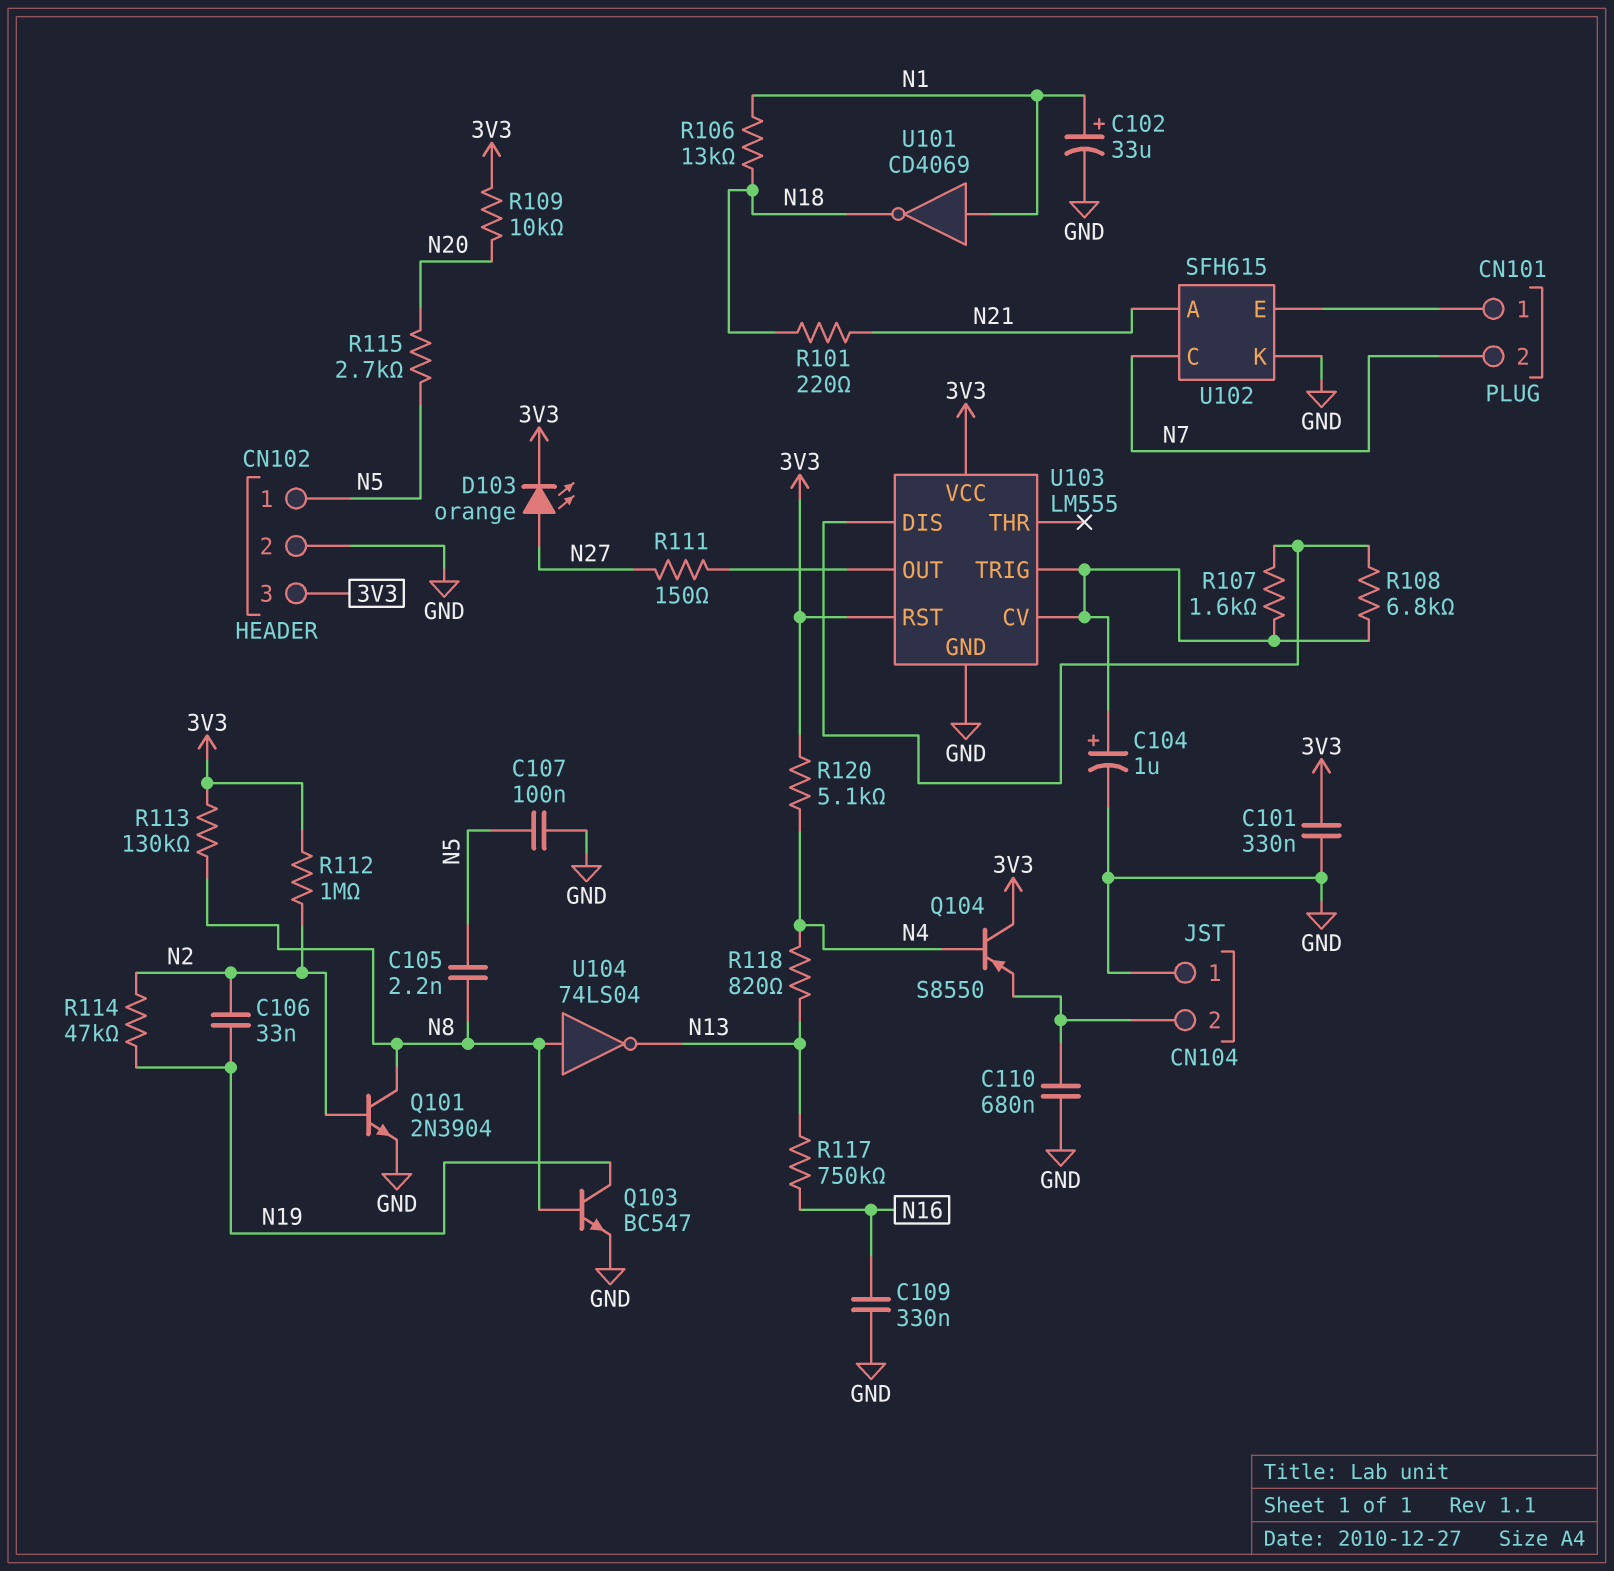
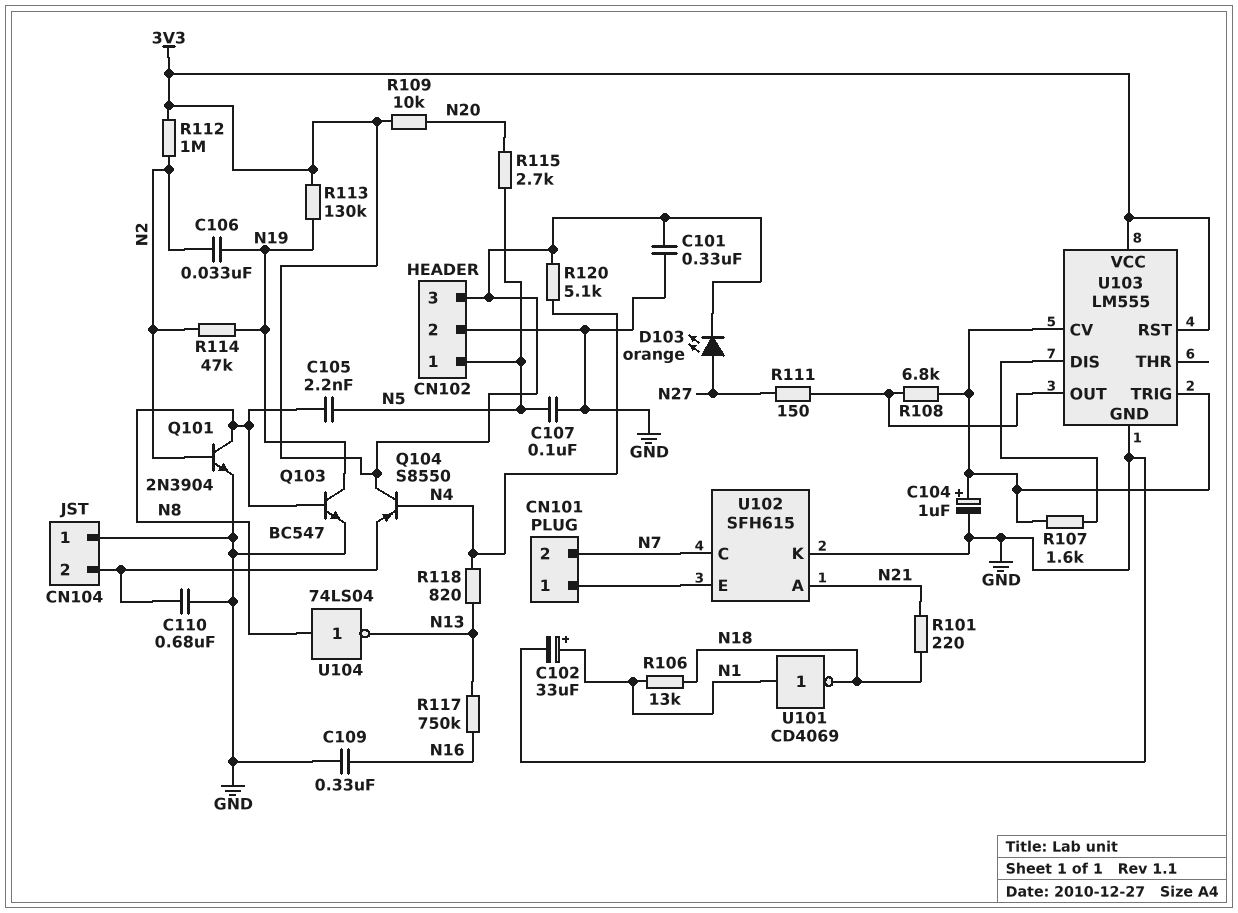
R108: 6.8k (U103/CV, U103/DIS) -> 6.8k (U103/CV, U103/OUT)
R113: 130k (3V3, N8) -> 130k (3V3, N19)

